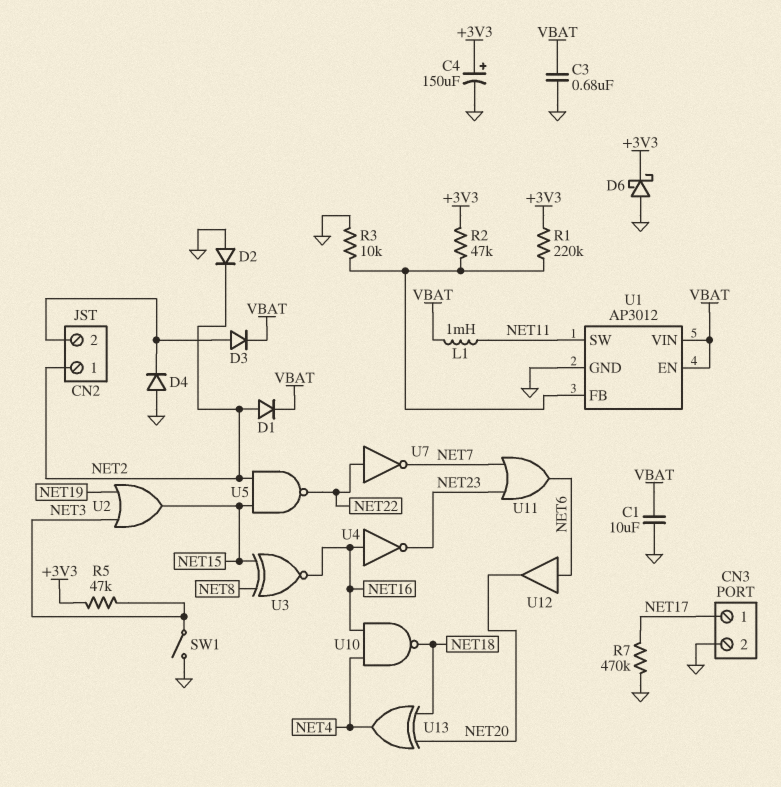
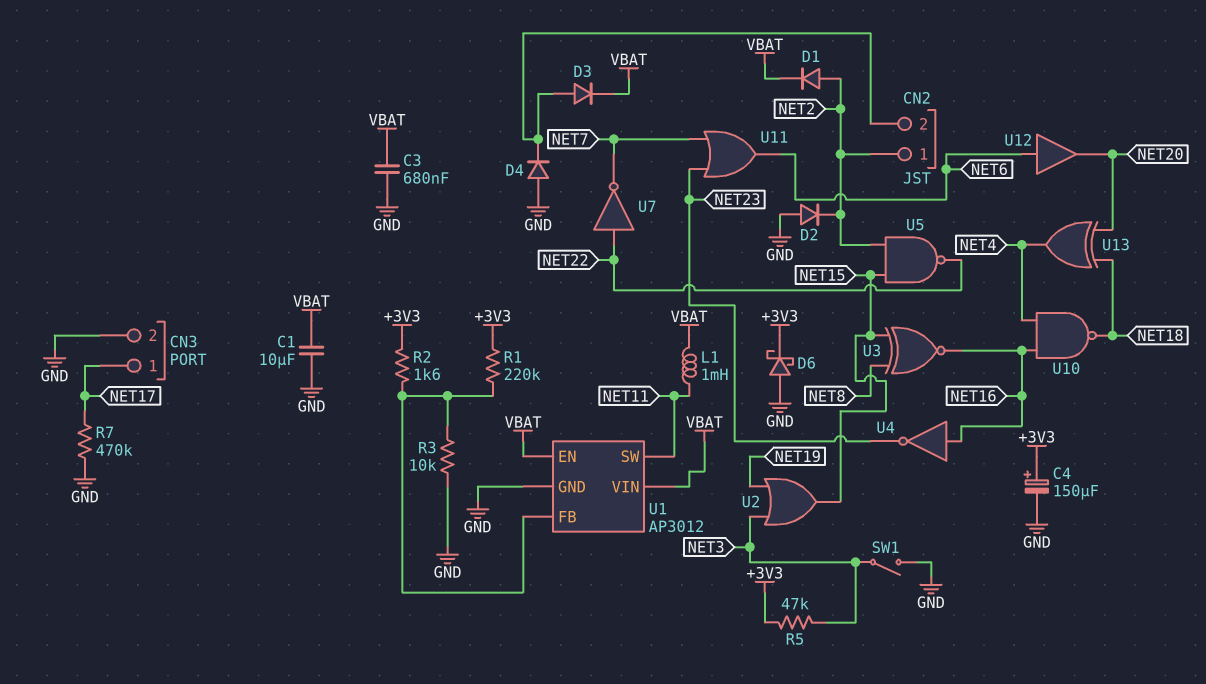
R2: 47k (+3V3, U1/FB) -> 1.6k (+3V3, U1/FB)

